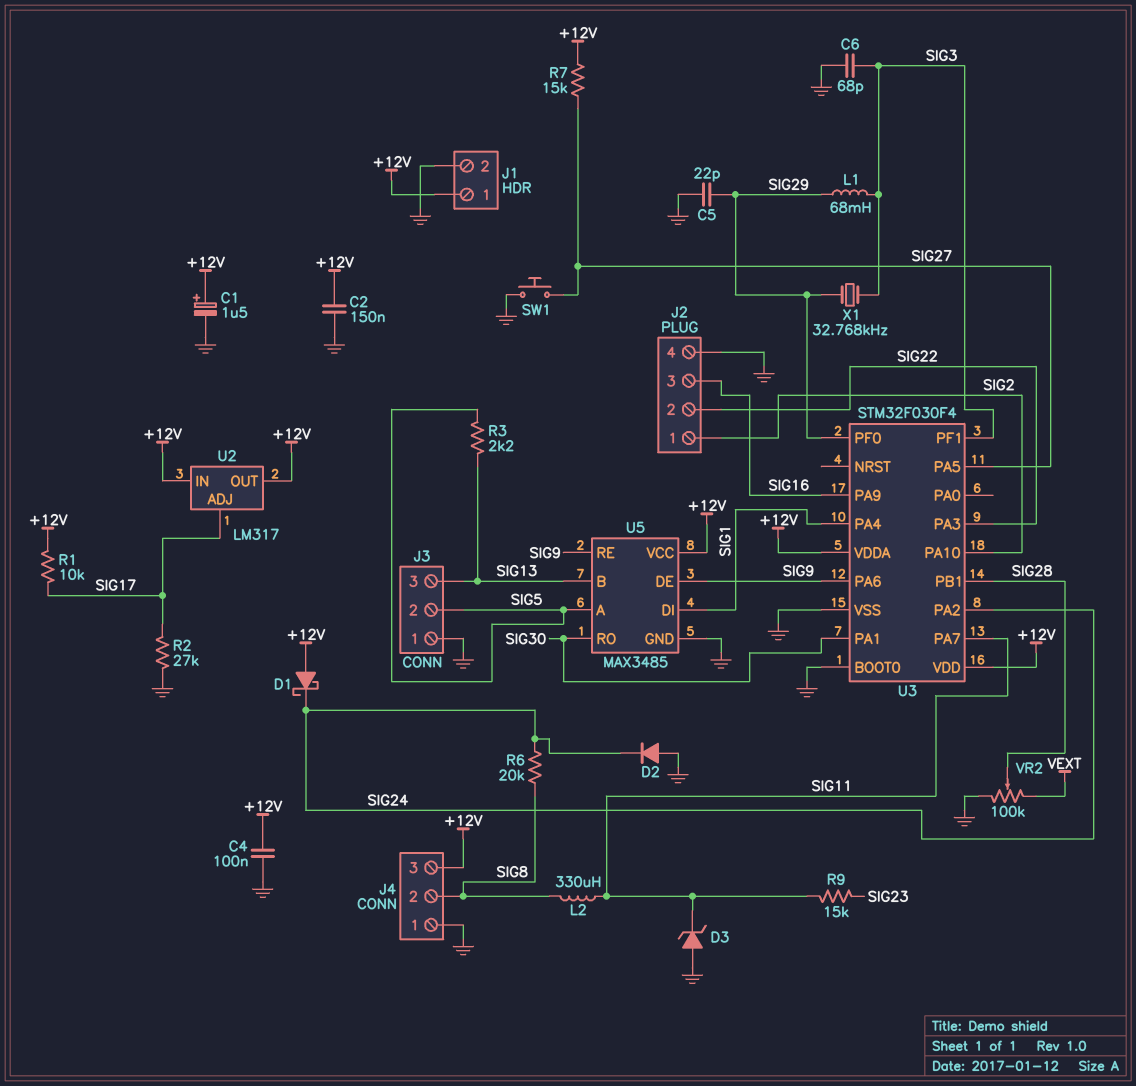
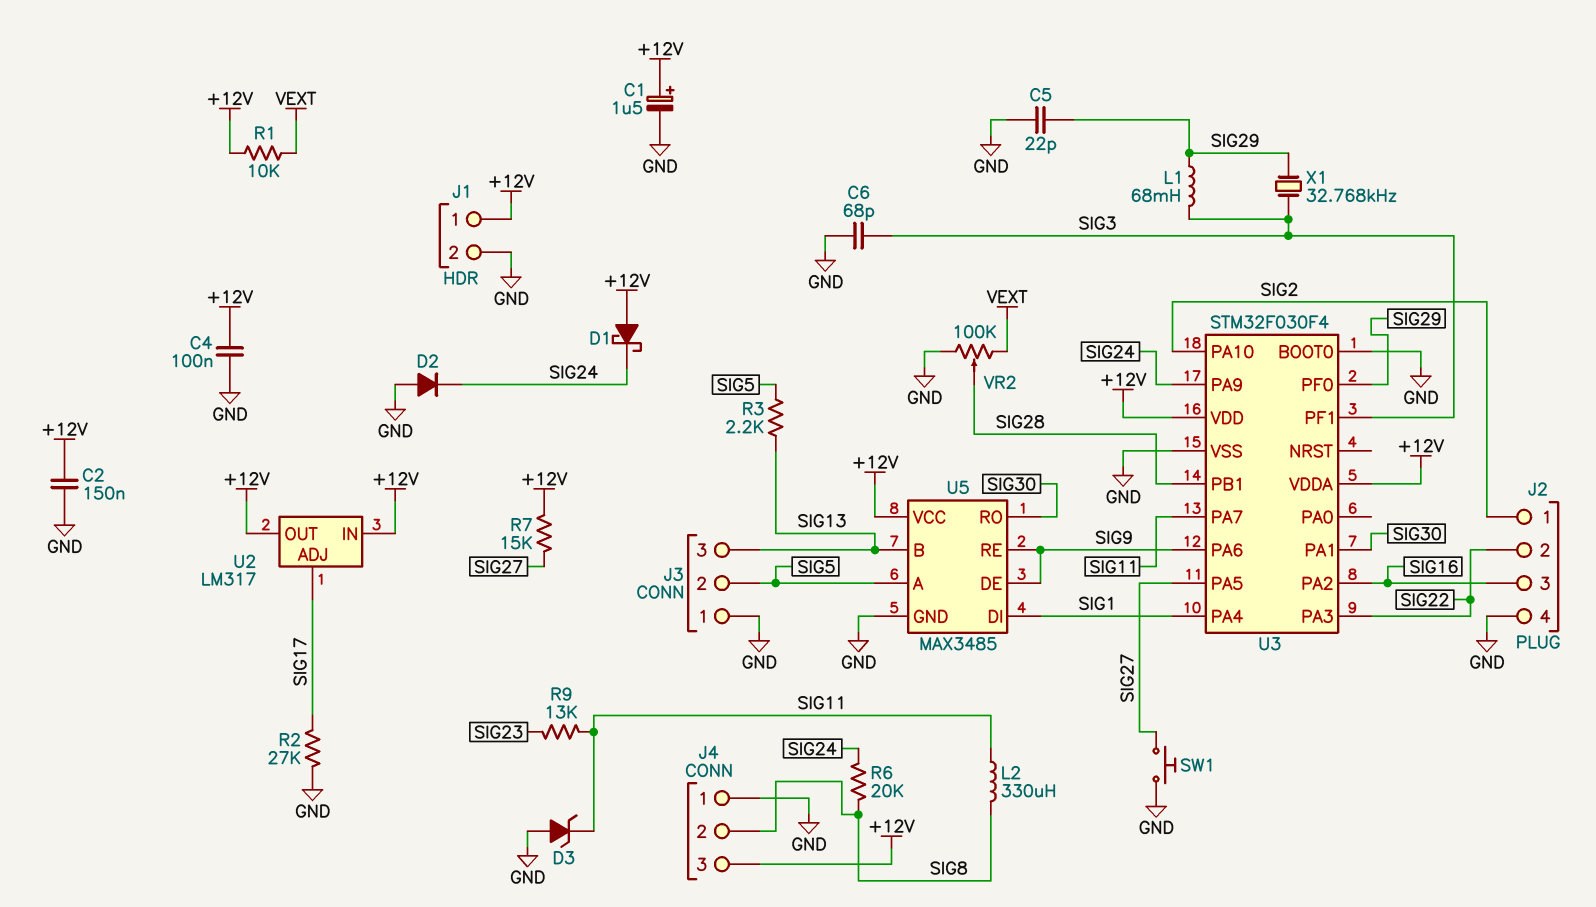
R1: 10k (+12V, SIG17) -> 10k (+12V, VEXT)
R9: 15k (SIG11, SIG23) -> 13k (SIG11, SIG23)
U3 pin PA2: SIG24 -> SIG16
U3 pin PA9: SIG16 -> SIG24

